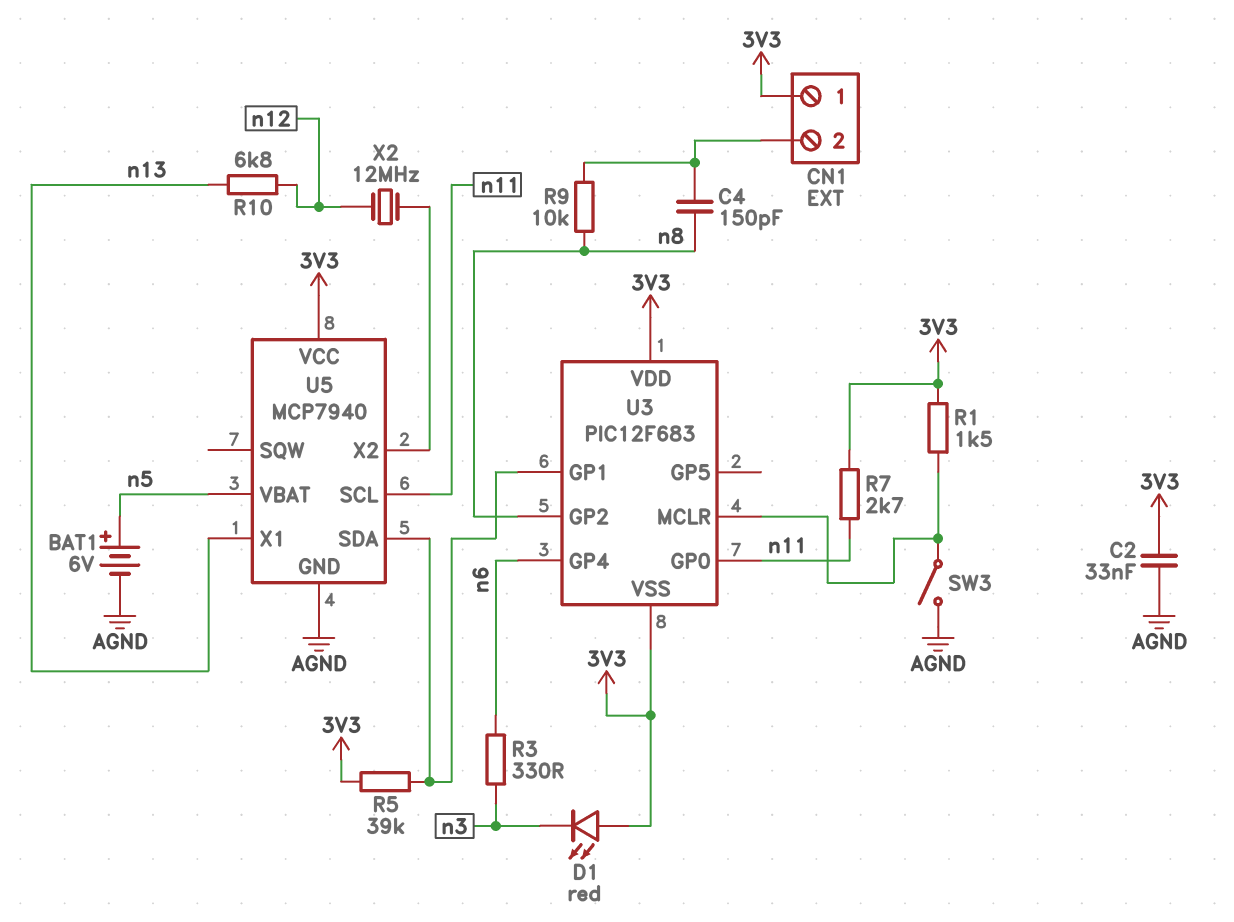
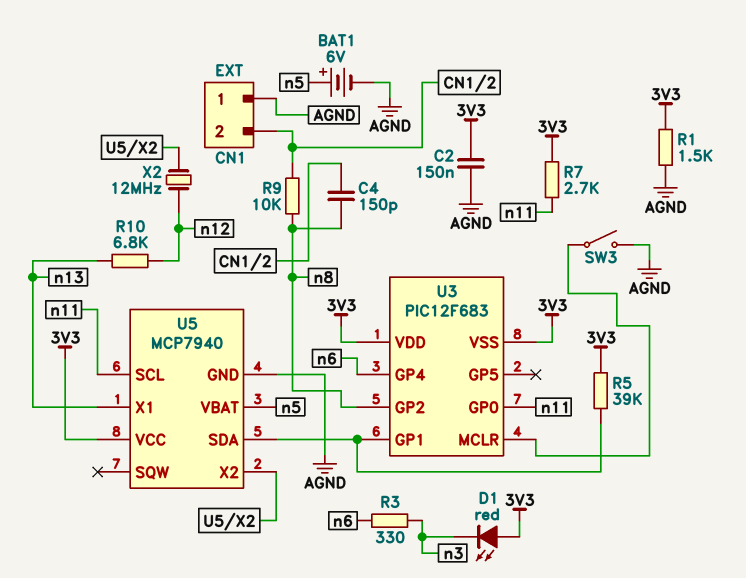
C2: 33nF (3V3, AGND) -> 150nF (3V3, AGND)
CN1 pin 1: 3V3 -> AGND
R1: 1.5k (3V3, U3/MCLR) -> 1.5k (3V3, AGND)

